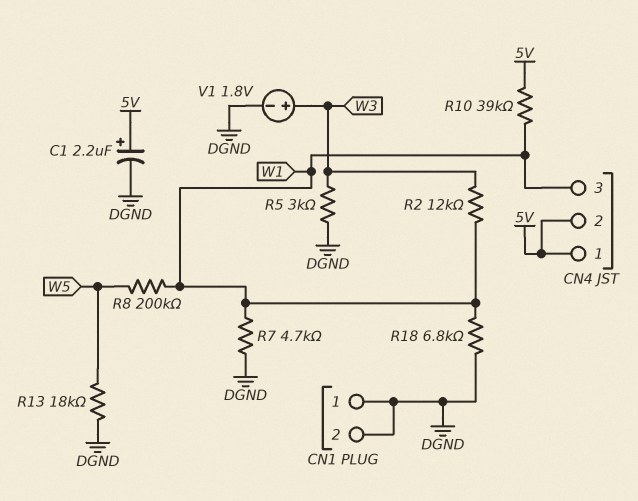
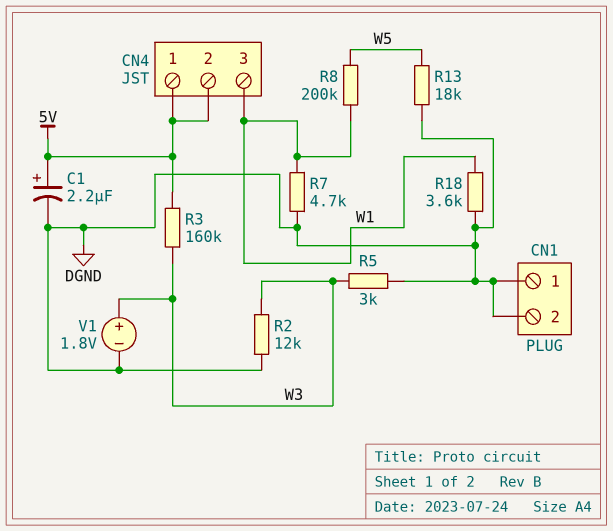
R2: 12k (W1, W3) -> 12k (DGND, W3)
R3: none -> 160k (5V, W3)
R10: 39k (5V, W1) -> none
R18: 6.8k (DGND, W1) -> 3.6k (DGND, W1)

